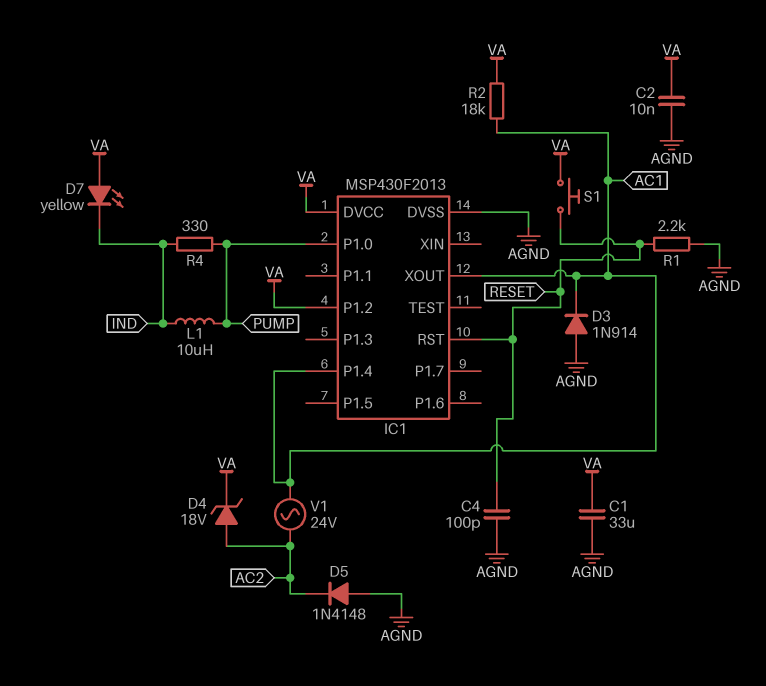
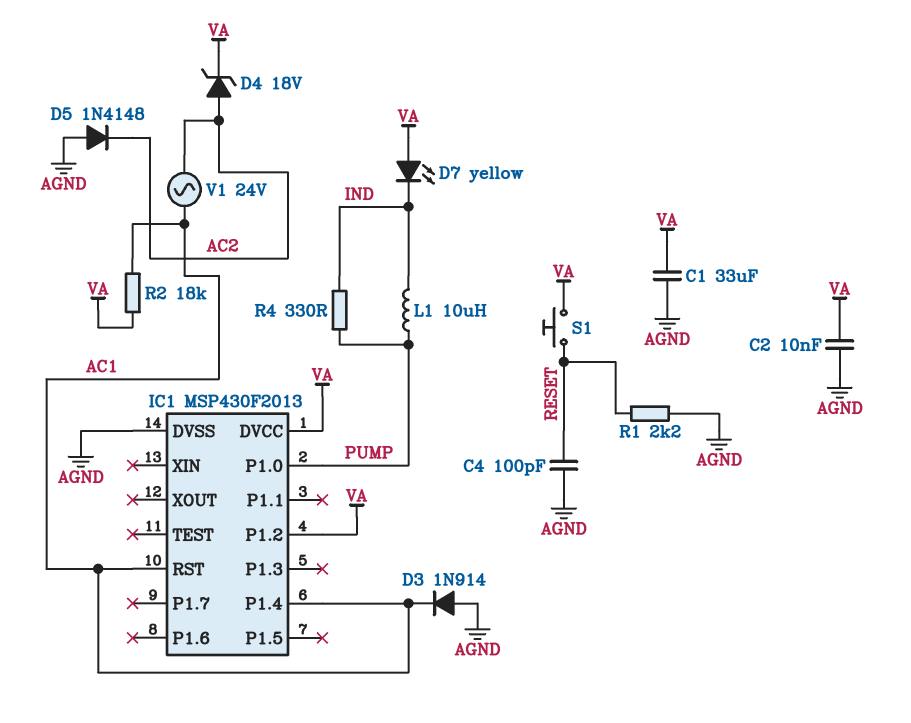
IC1 pin RST: RESET -> AC1
IC1 pin XOUT: AC1 -> none

